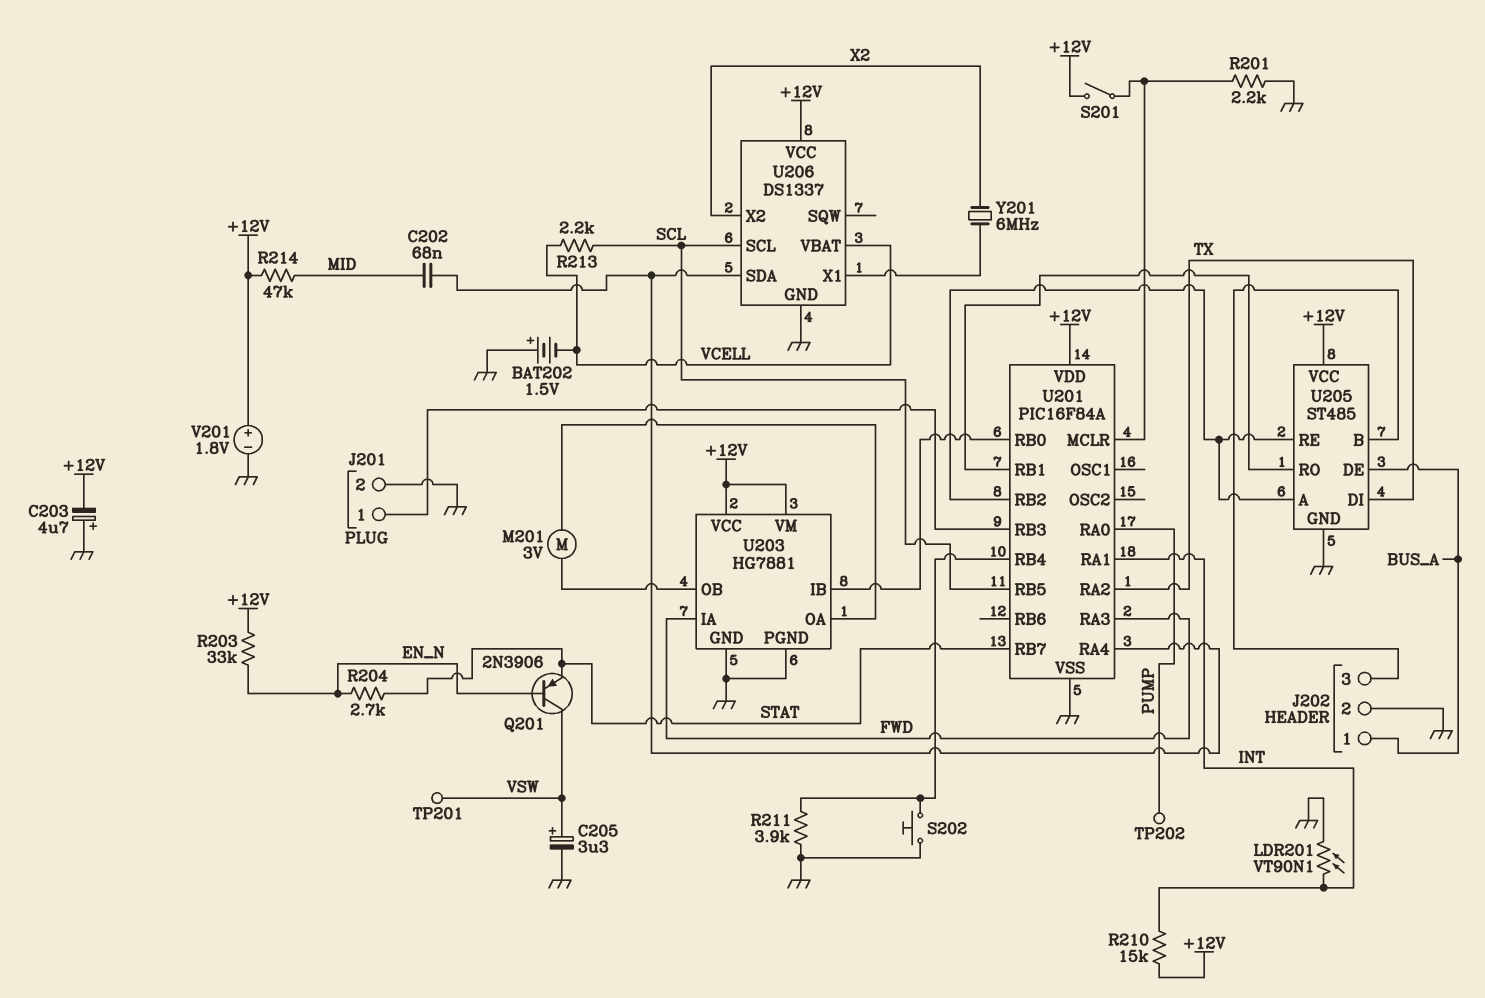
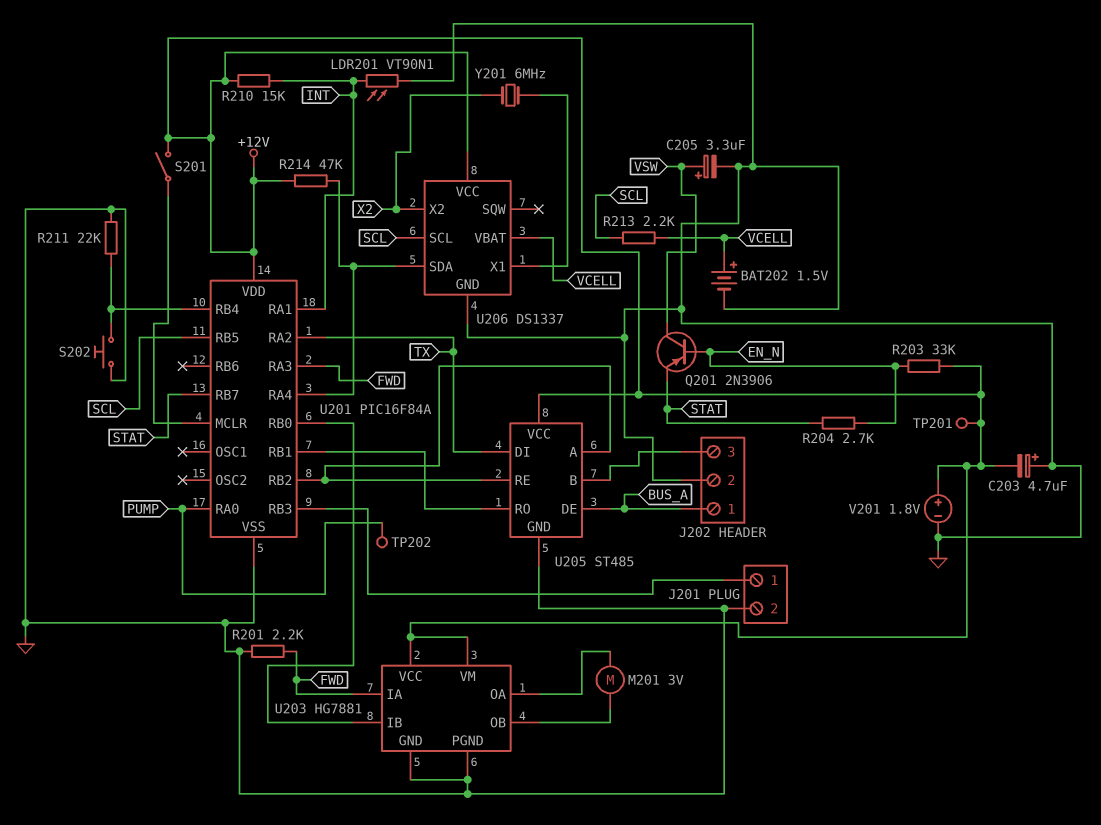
BAT202: 1.5V (plus GND, minus VCELL) -> 1.5V (plus VCELL, minus GND)
C202: 68nF (MID, U201/RA4) -> none
R201: 2.2k (GND, U201/MCLR) -> 2.2k (FWD, GND)
R211: 3.9k (GND, U201/RB4) -> 22k (GND, U201/RB4)
R214: 47k (+12V, MID) -> 47k (+12V, U201/RA4)
TP201: test point (VSW) -> test point (+12V)

